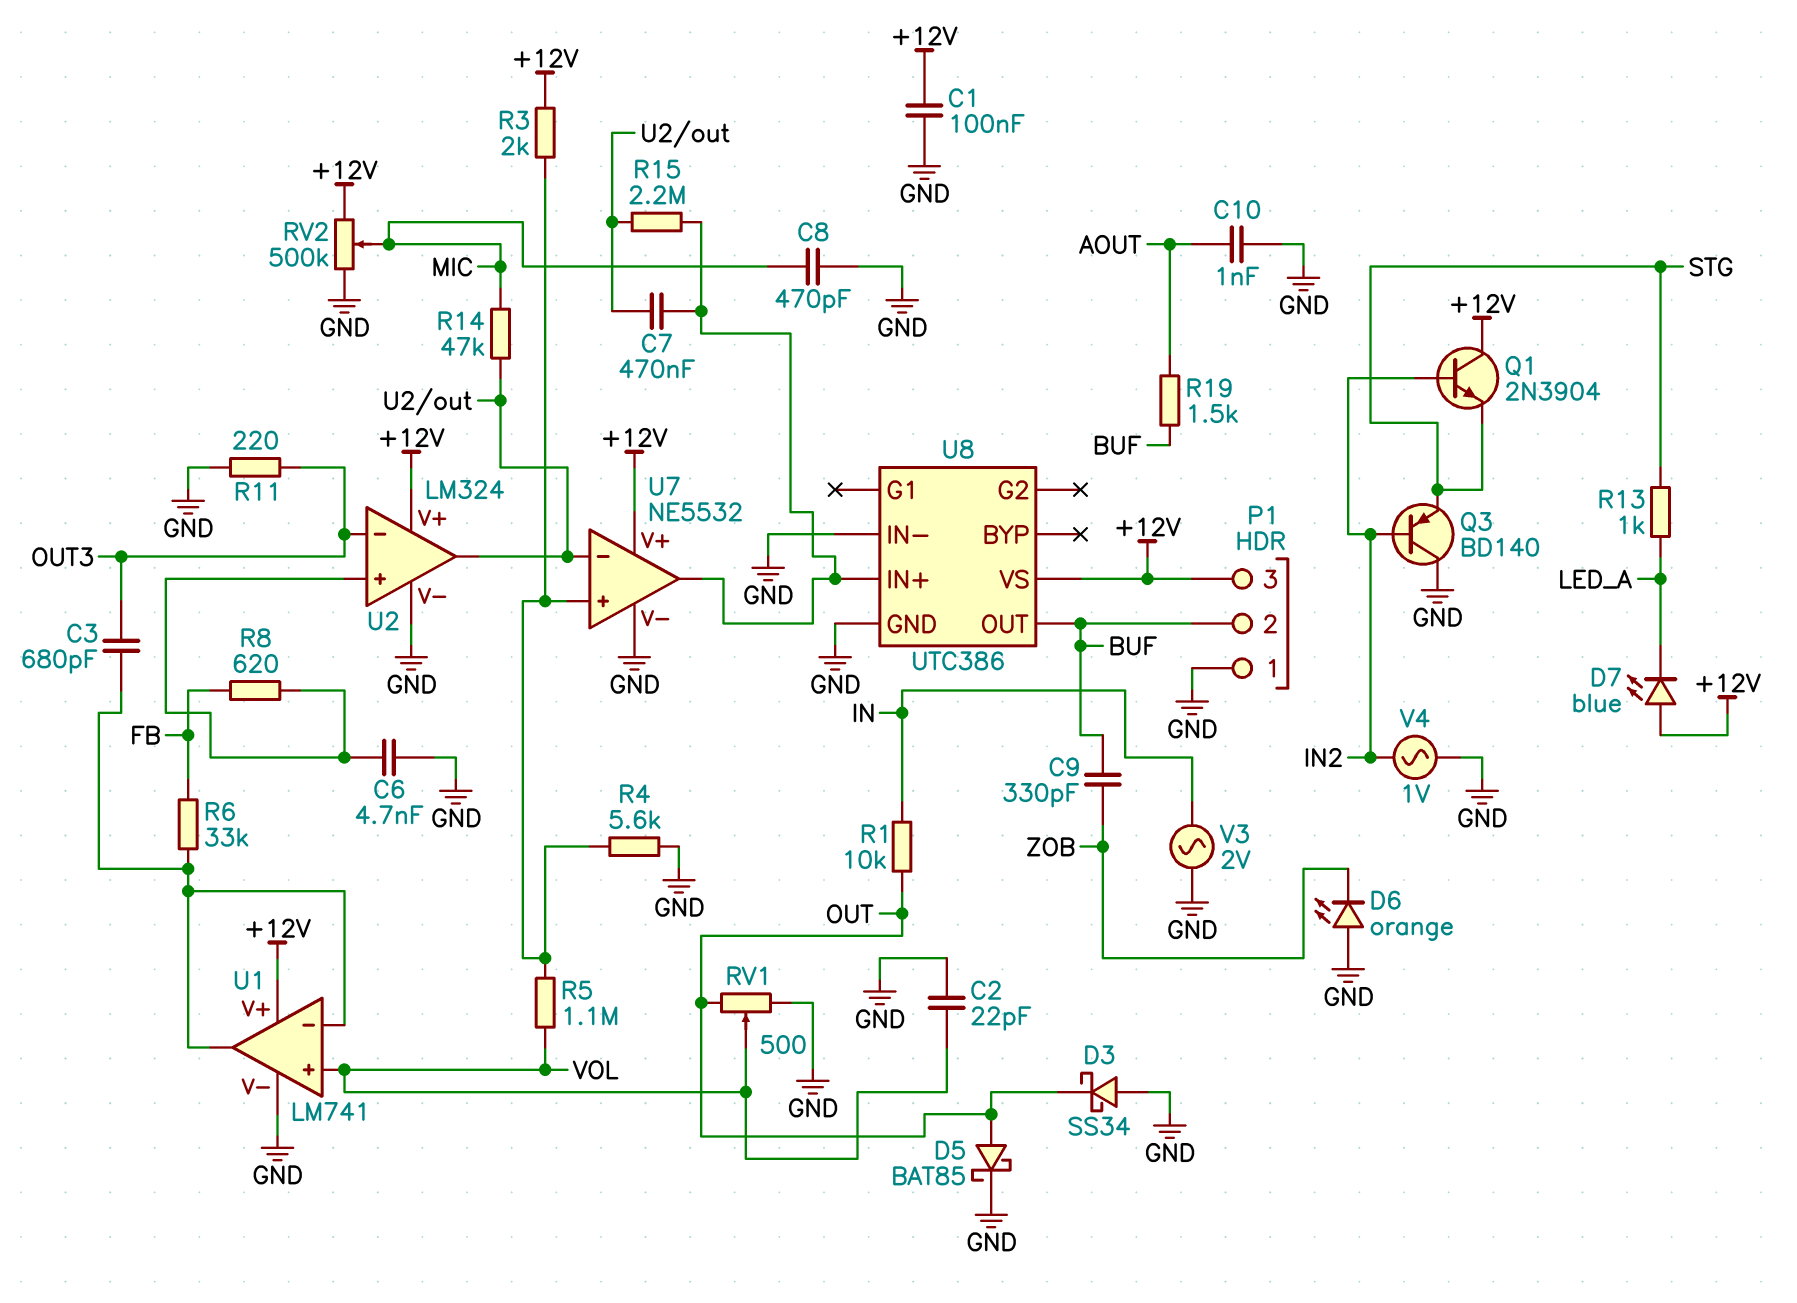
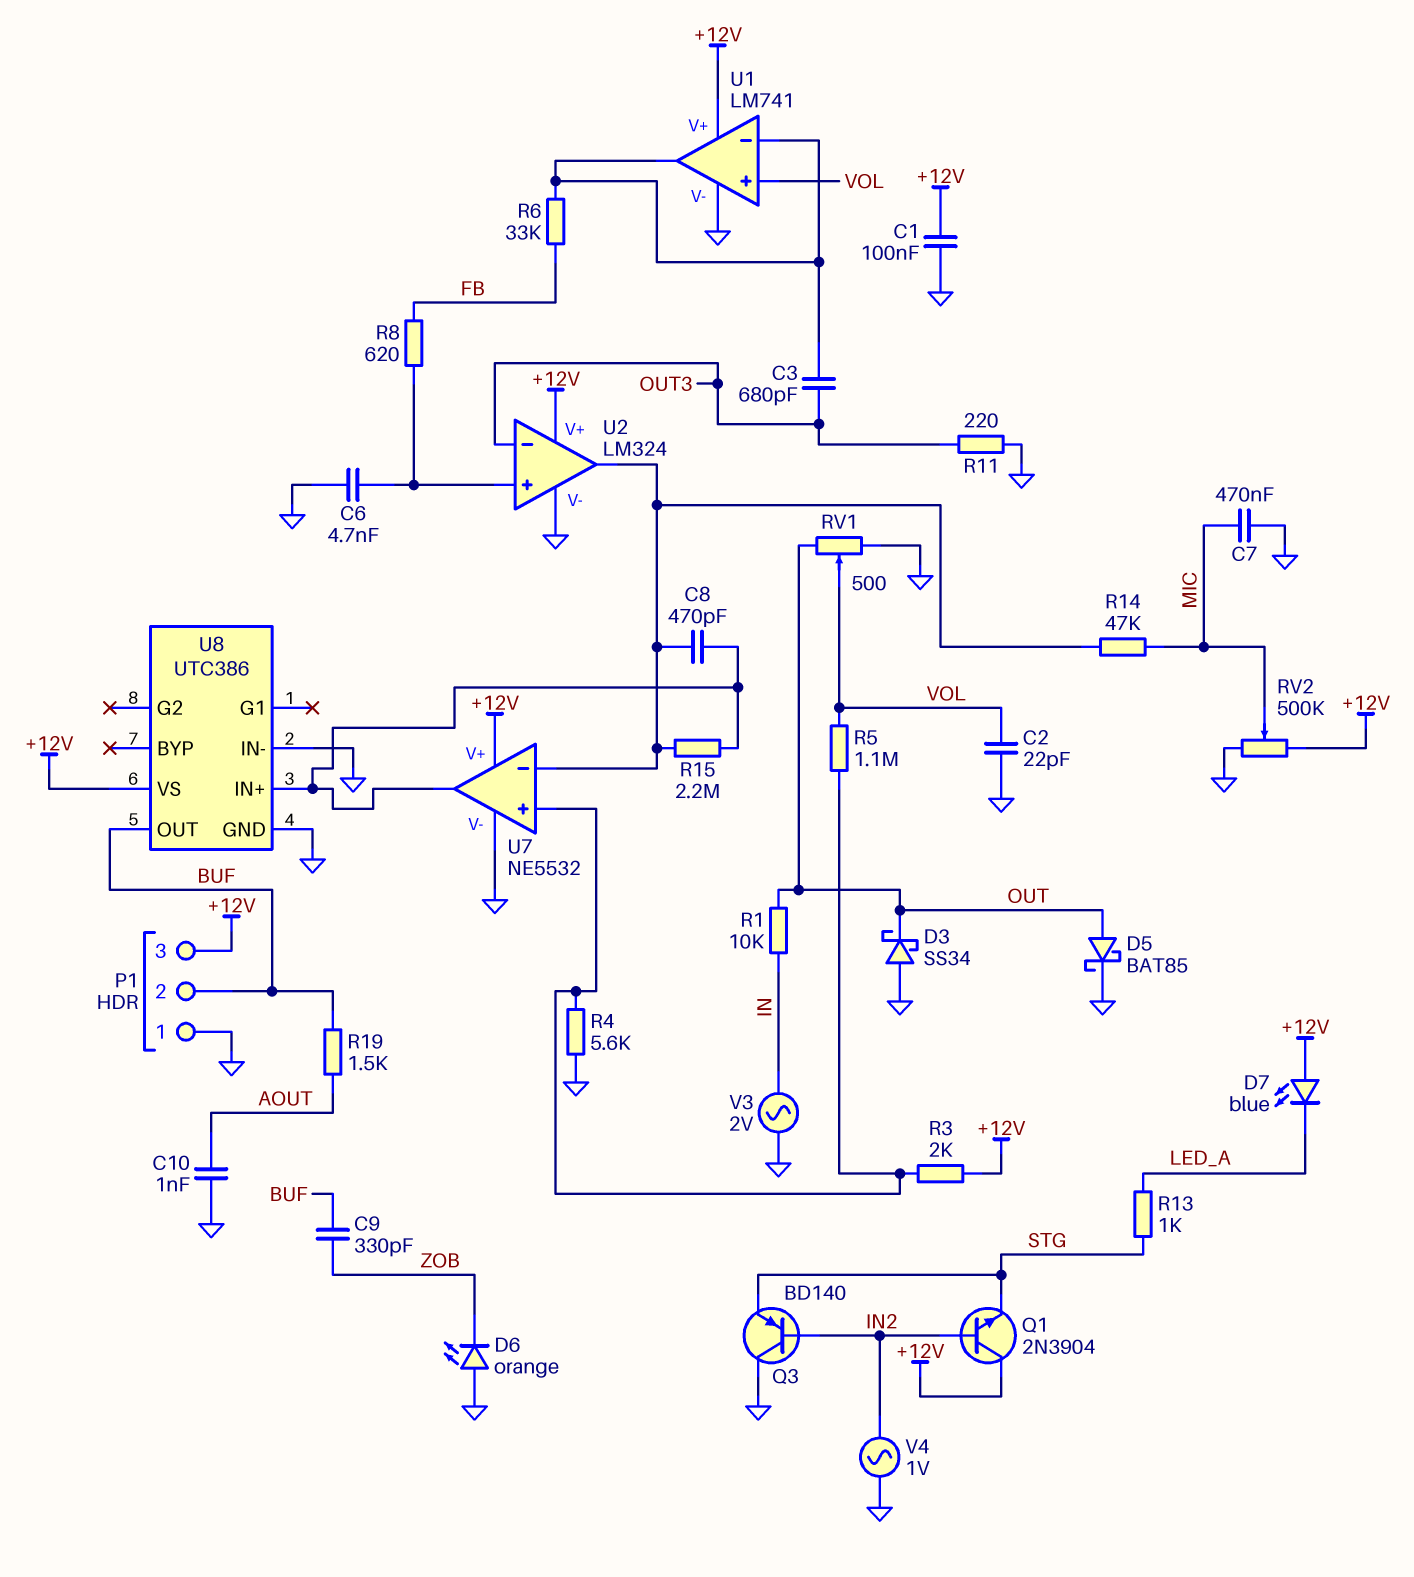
C7: 470nF (U2/out, U7/out) -> 470nF (GND, MIC)
C8: 470pF (GND, MIC) -> 470pF (U2/out, U7/out)

